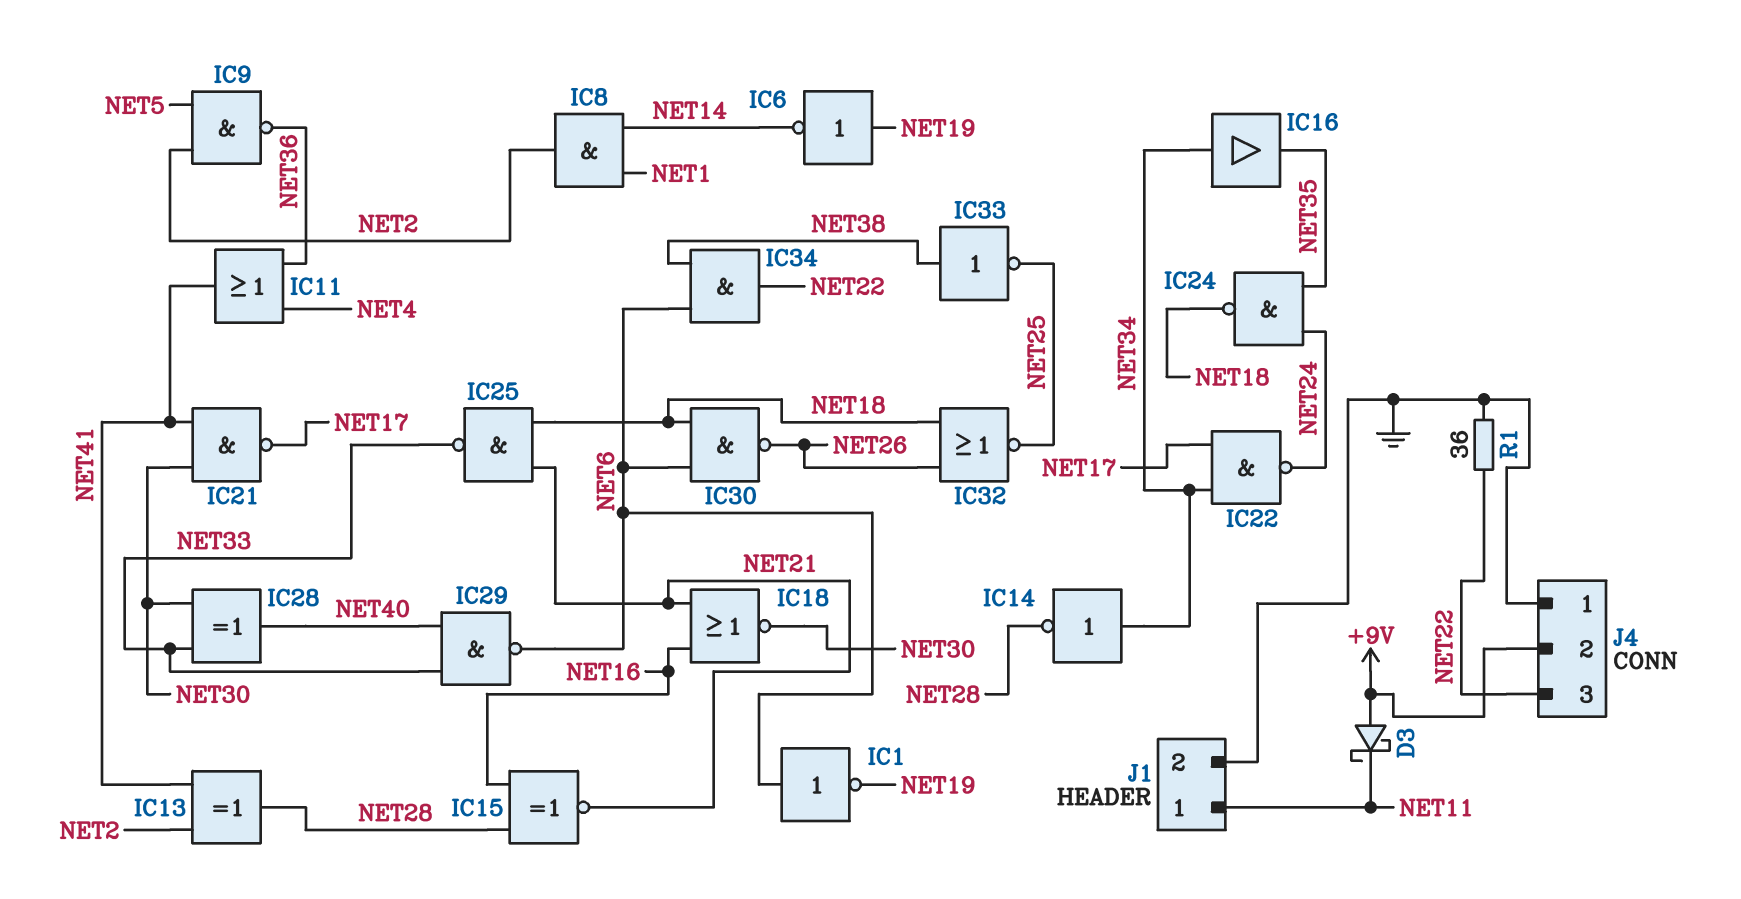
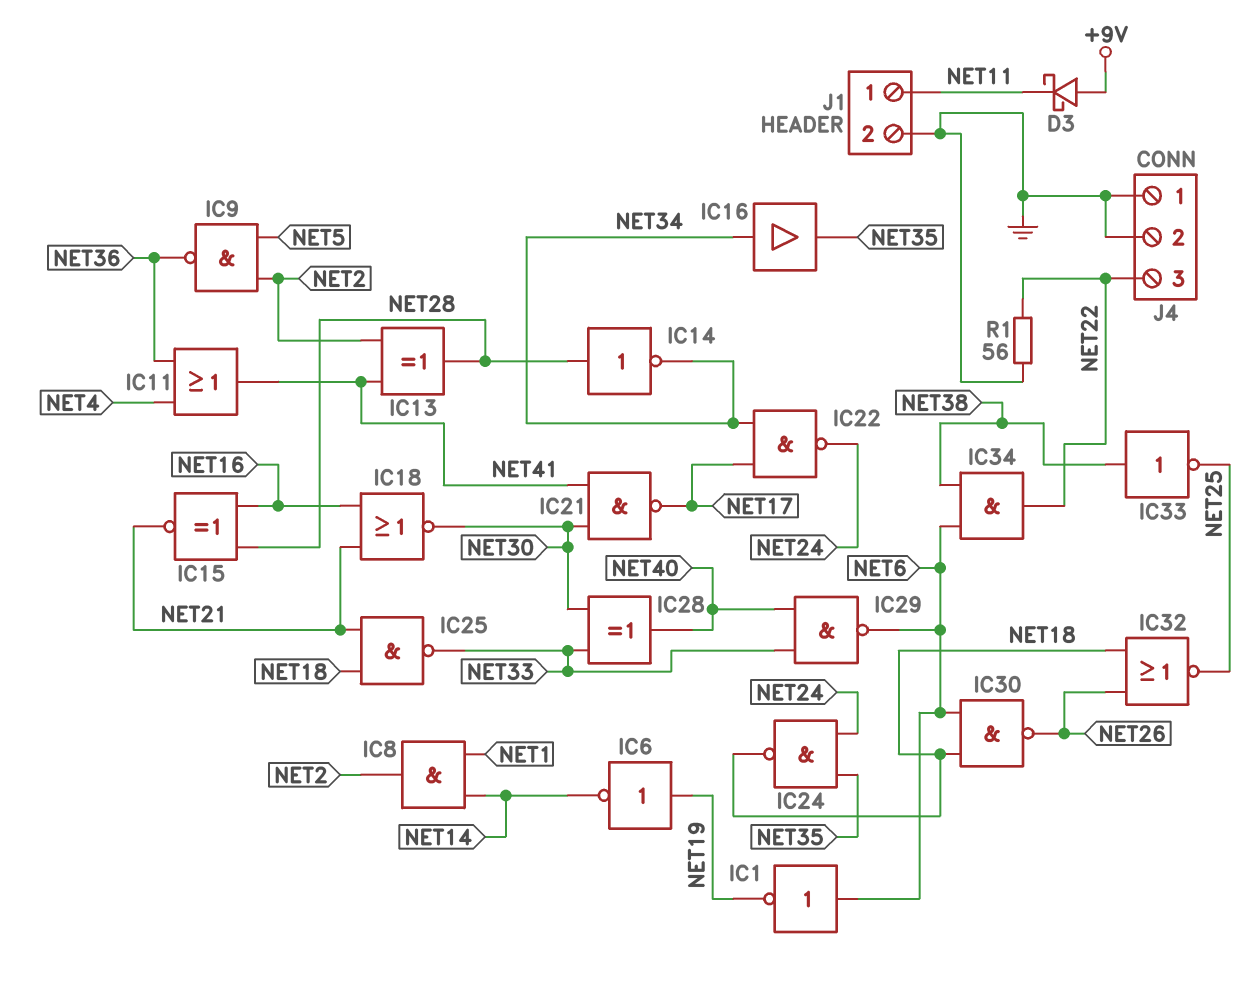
IC14: NOT (in NET34, out NET28) -> NOT (in NET28, out NET34)
J4 pin 2: +9V -> GND
R1: 36 (GND, NET22) -> 56 (GND, NET22)

